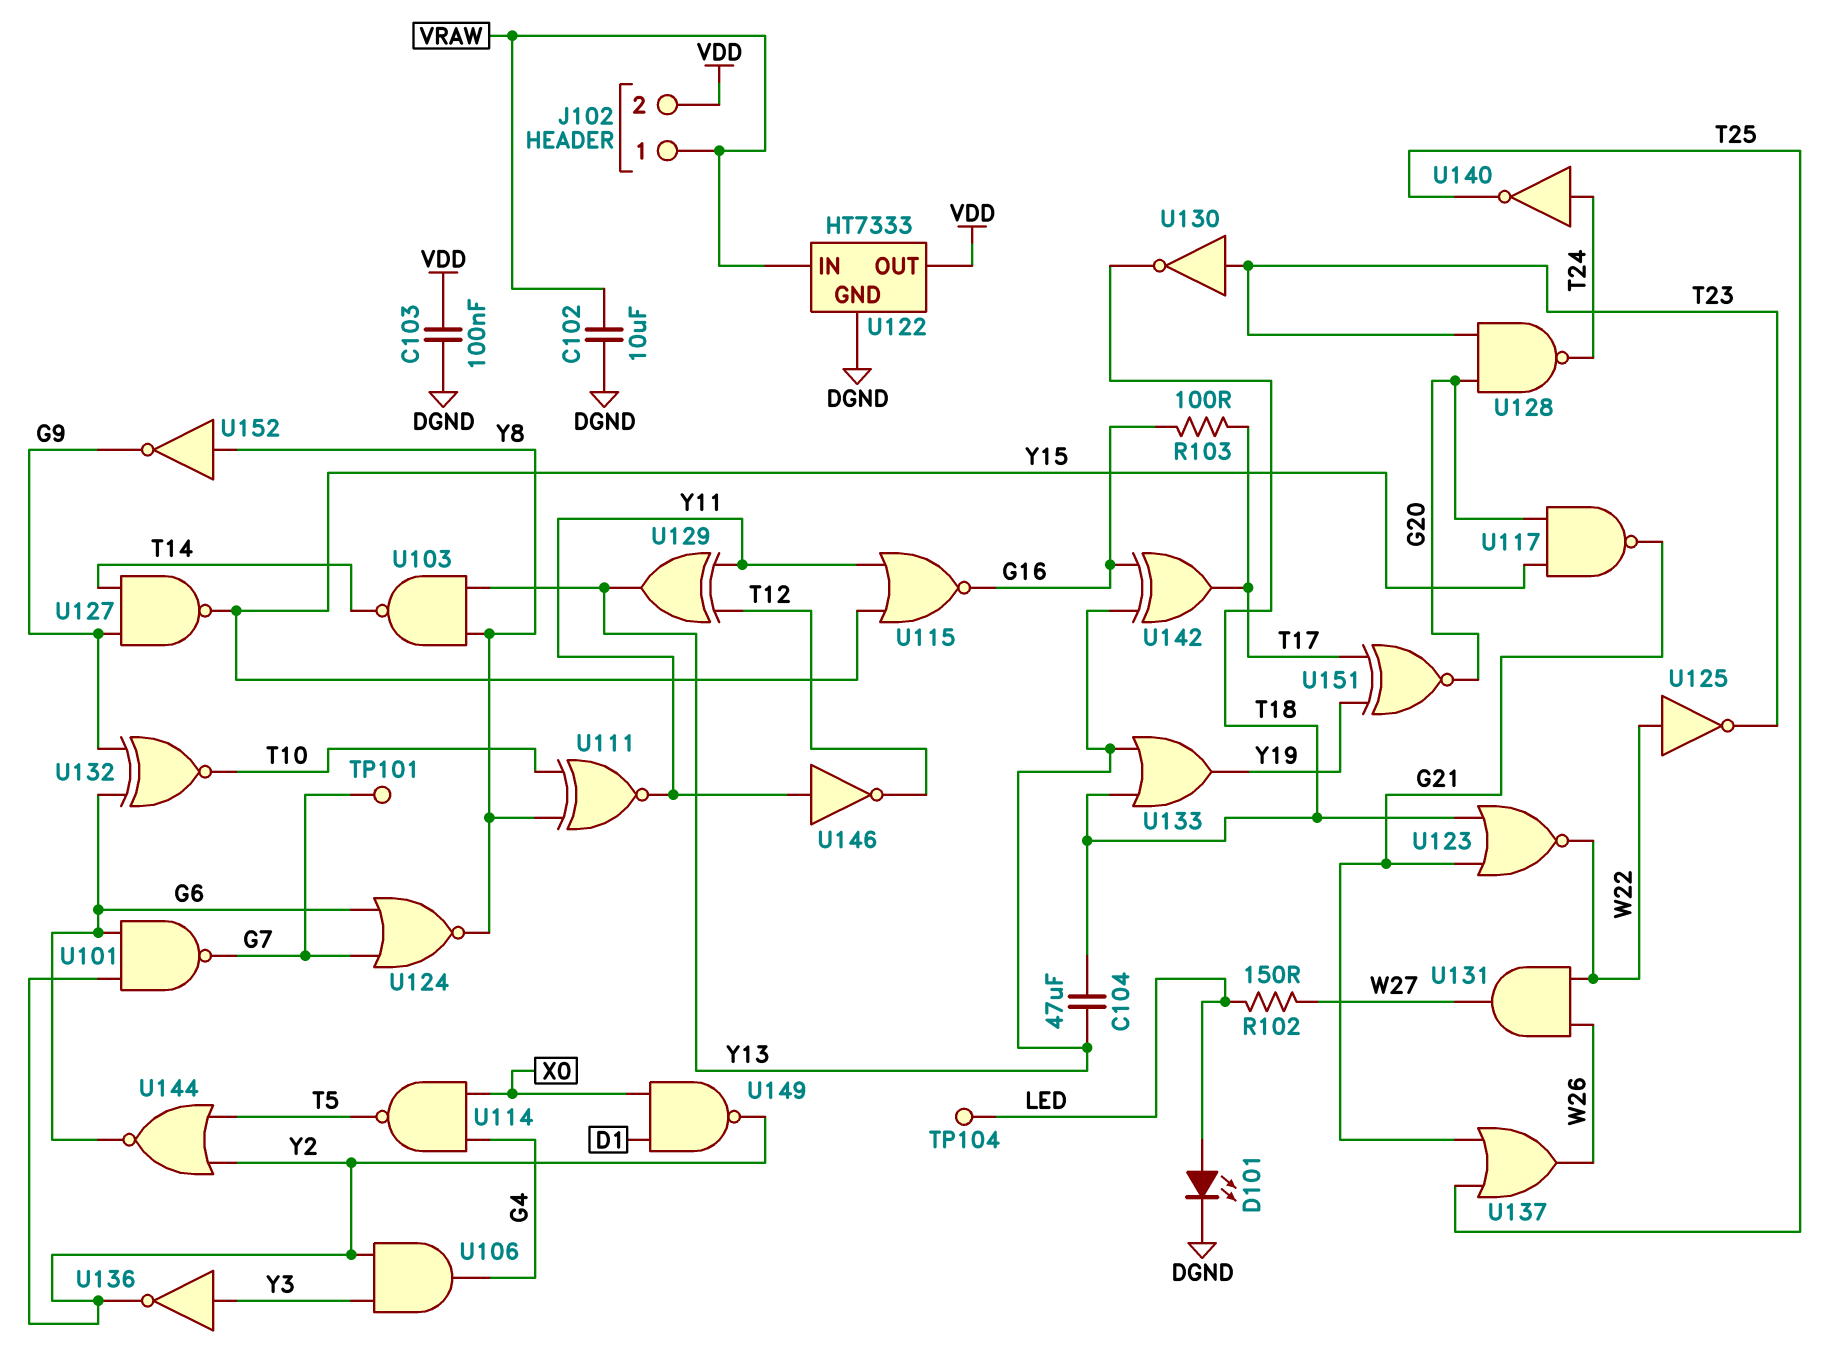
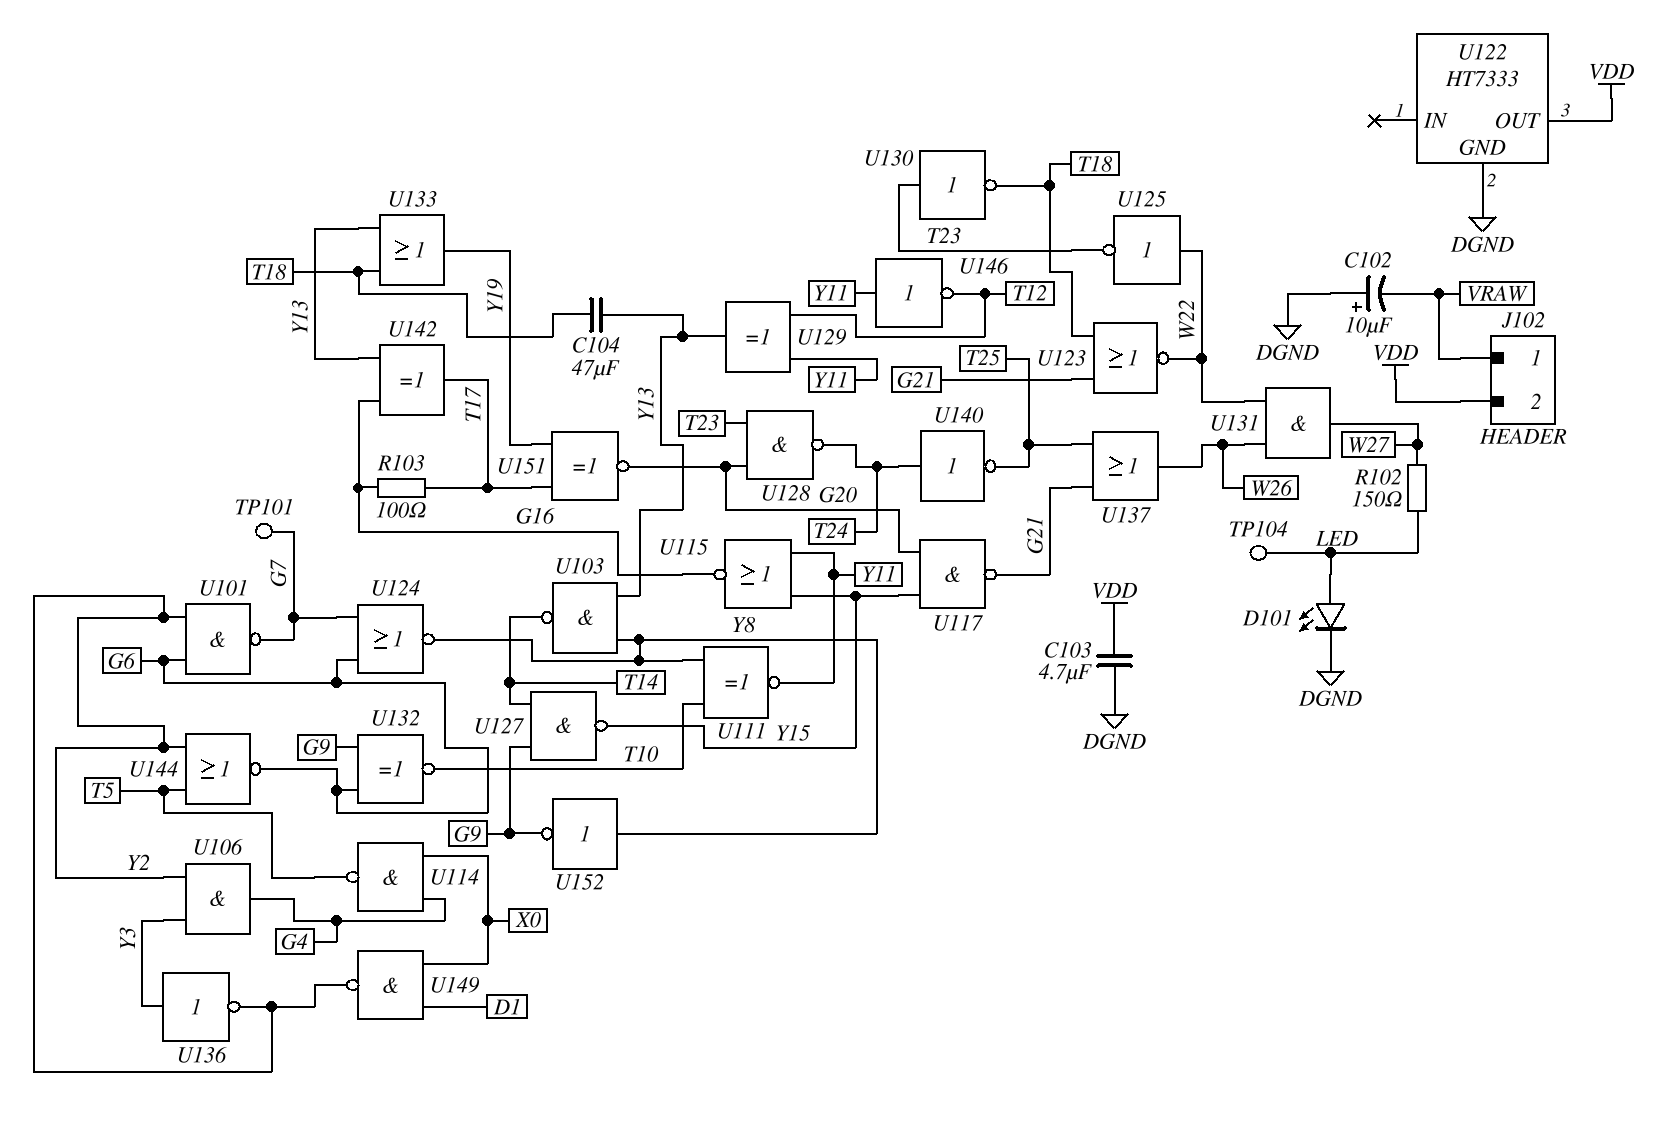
C102: 10uF (DGND, VRAW) -> 10uF (plus DGND, minus VRAW)
C103: 100nF (DGND, VDD) -> 4.7uF (DGND, VDD)
U122 pin IN: VRAW -> none

